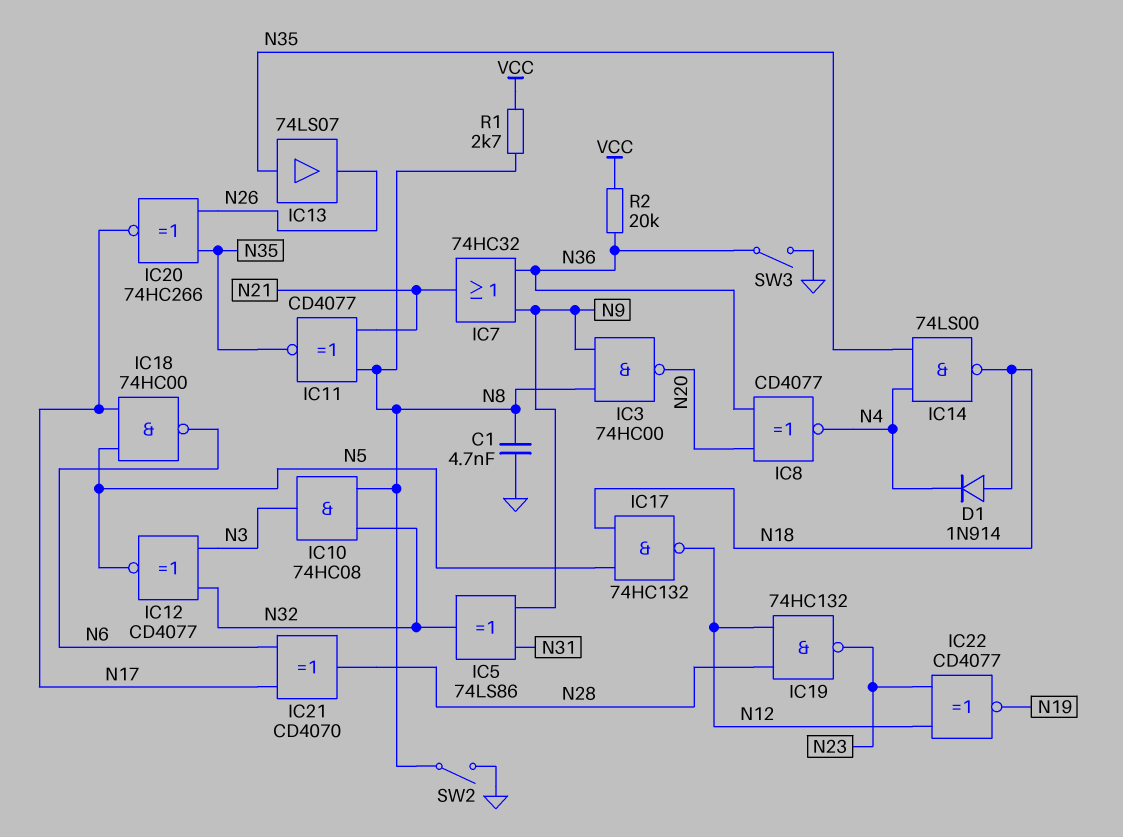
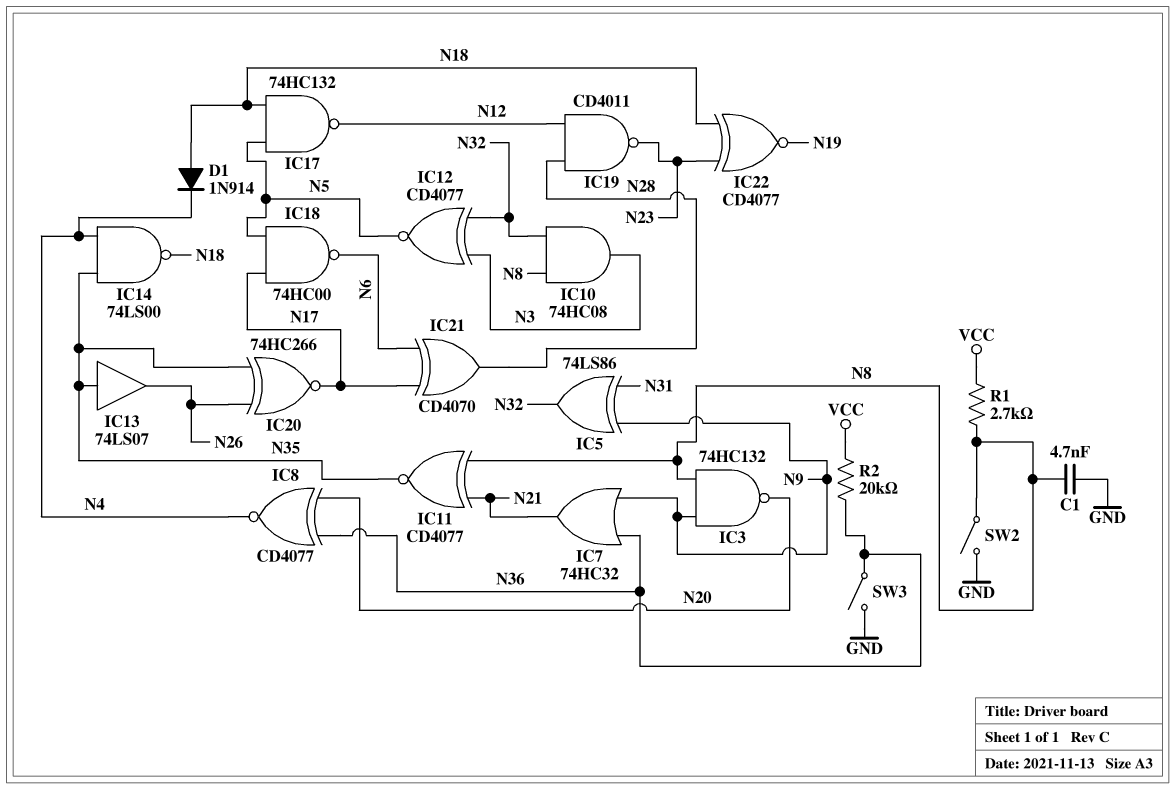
IC3: NAND 74HC00 (in N8, in N9, out N20) -> NAND 74HC132 (in N8, in N9, out N20)
IC19: NAND 74HC132 (in N12, in N28, out N23) -> NAND CD4011 (in N12, in N28, out N23)
IC22: XNOR CD4077 (in N12, in N23, out N19) -> XNOR CD4077 (in N18, in N23, out N19)

